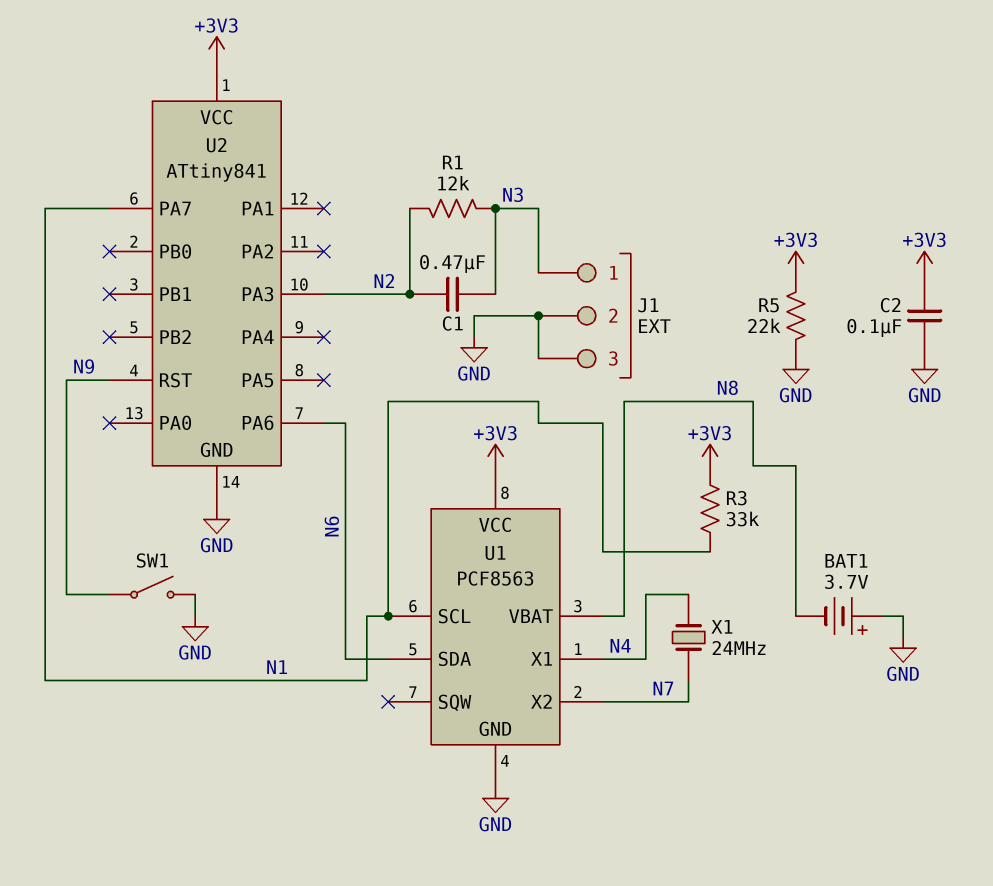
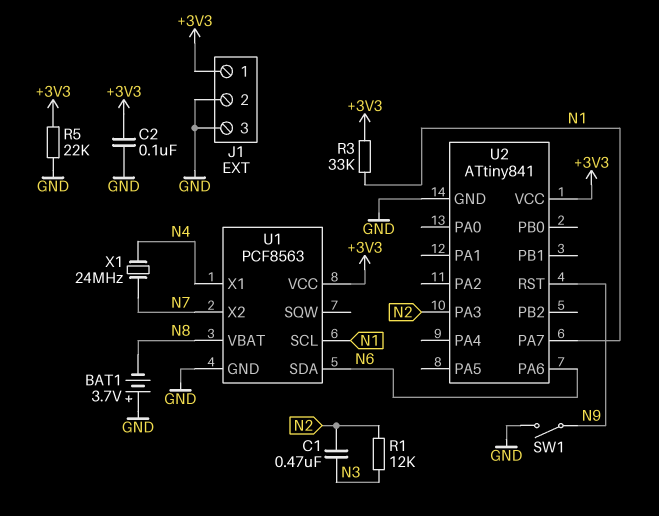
J1 pin 1: N3 -> +3V3

